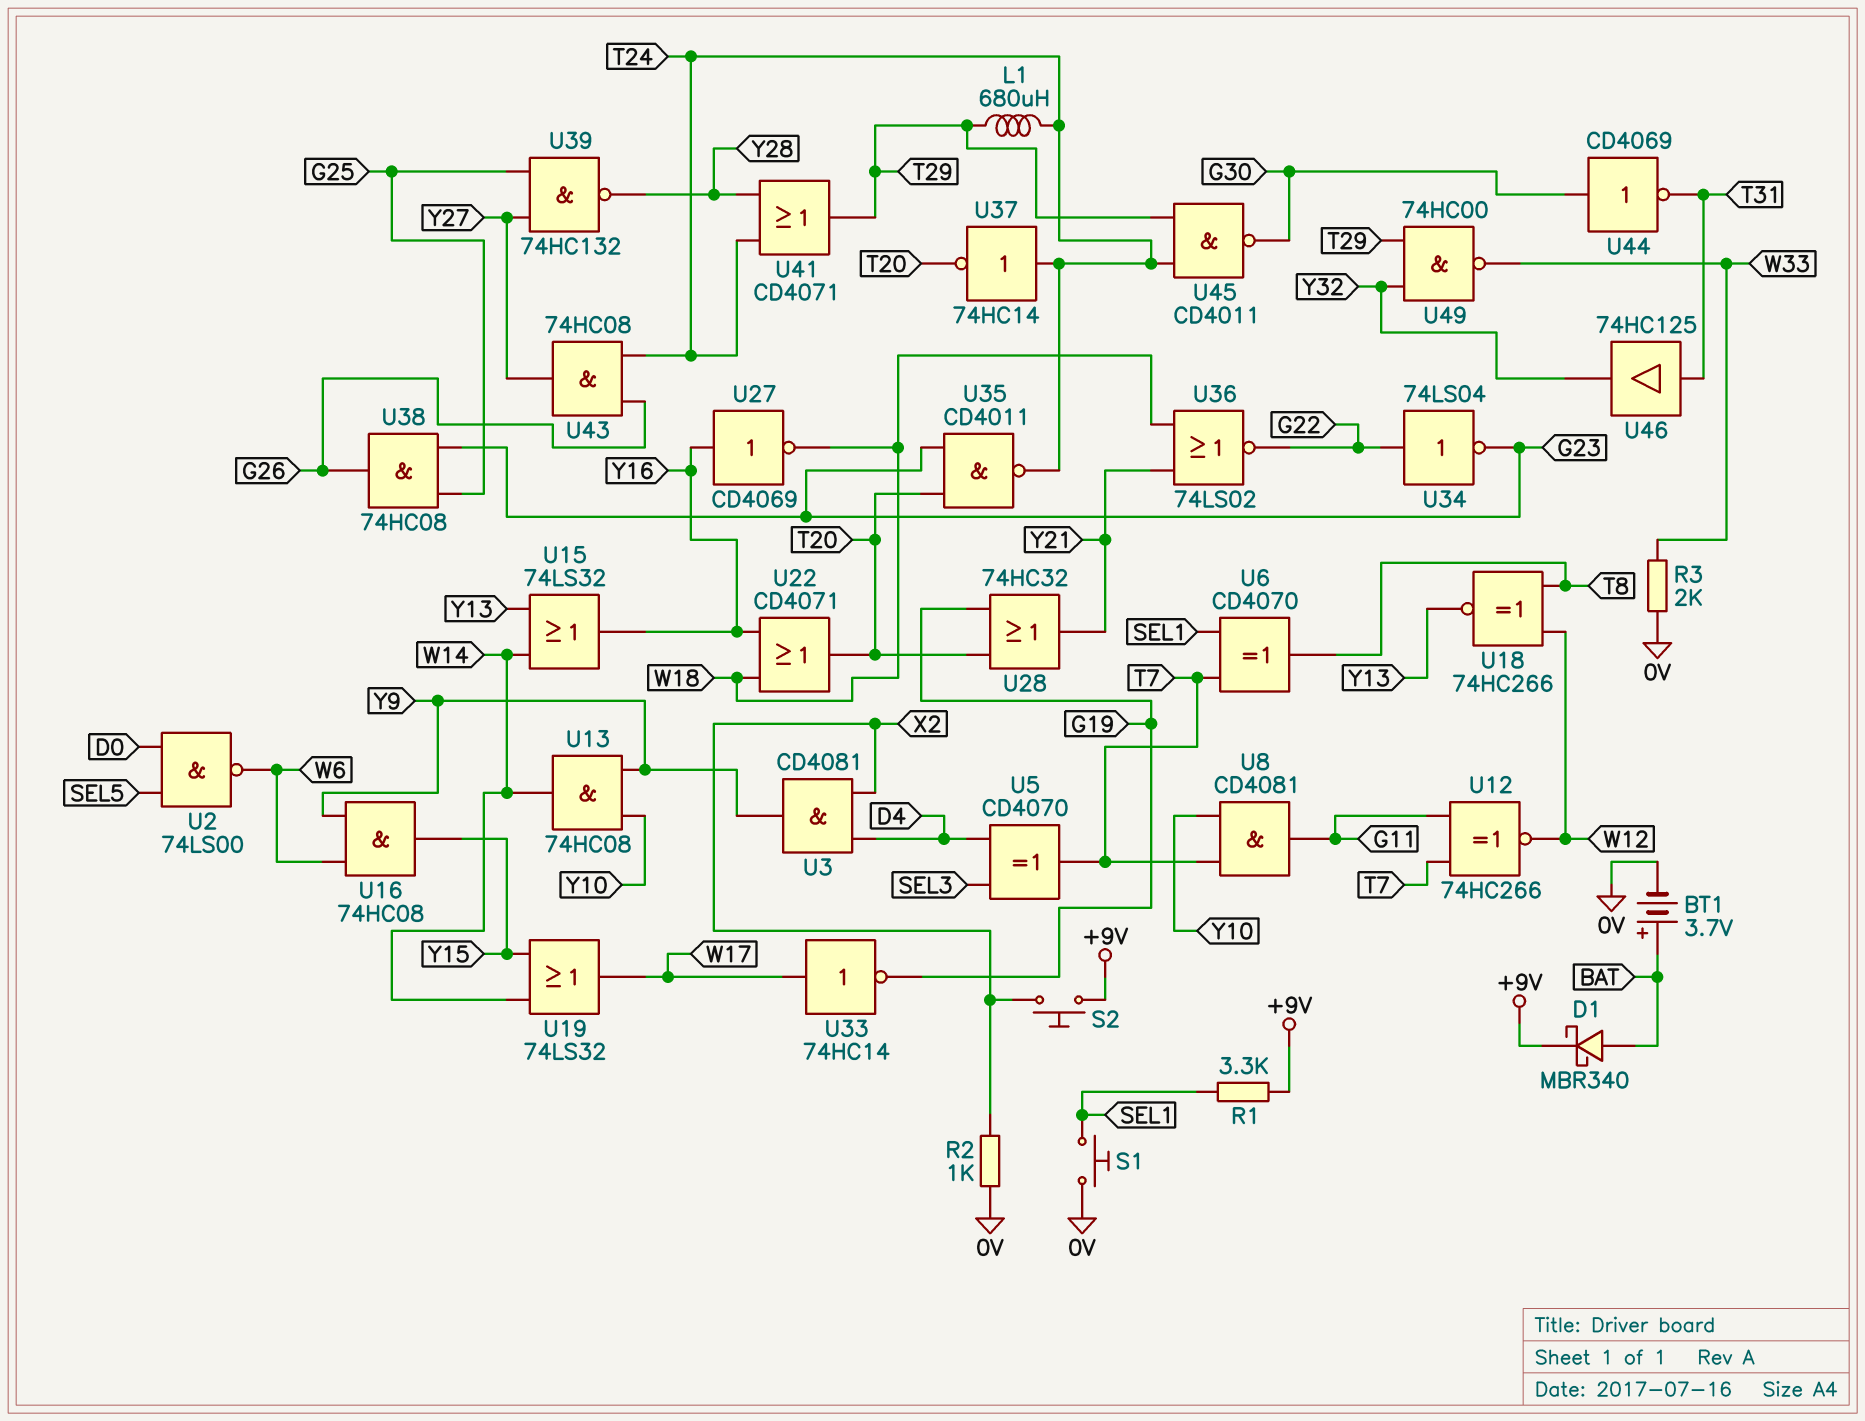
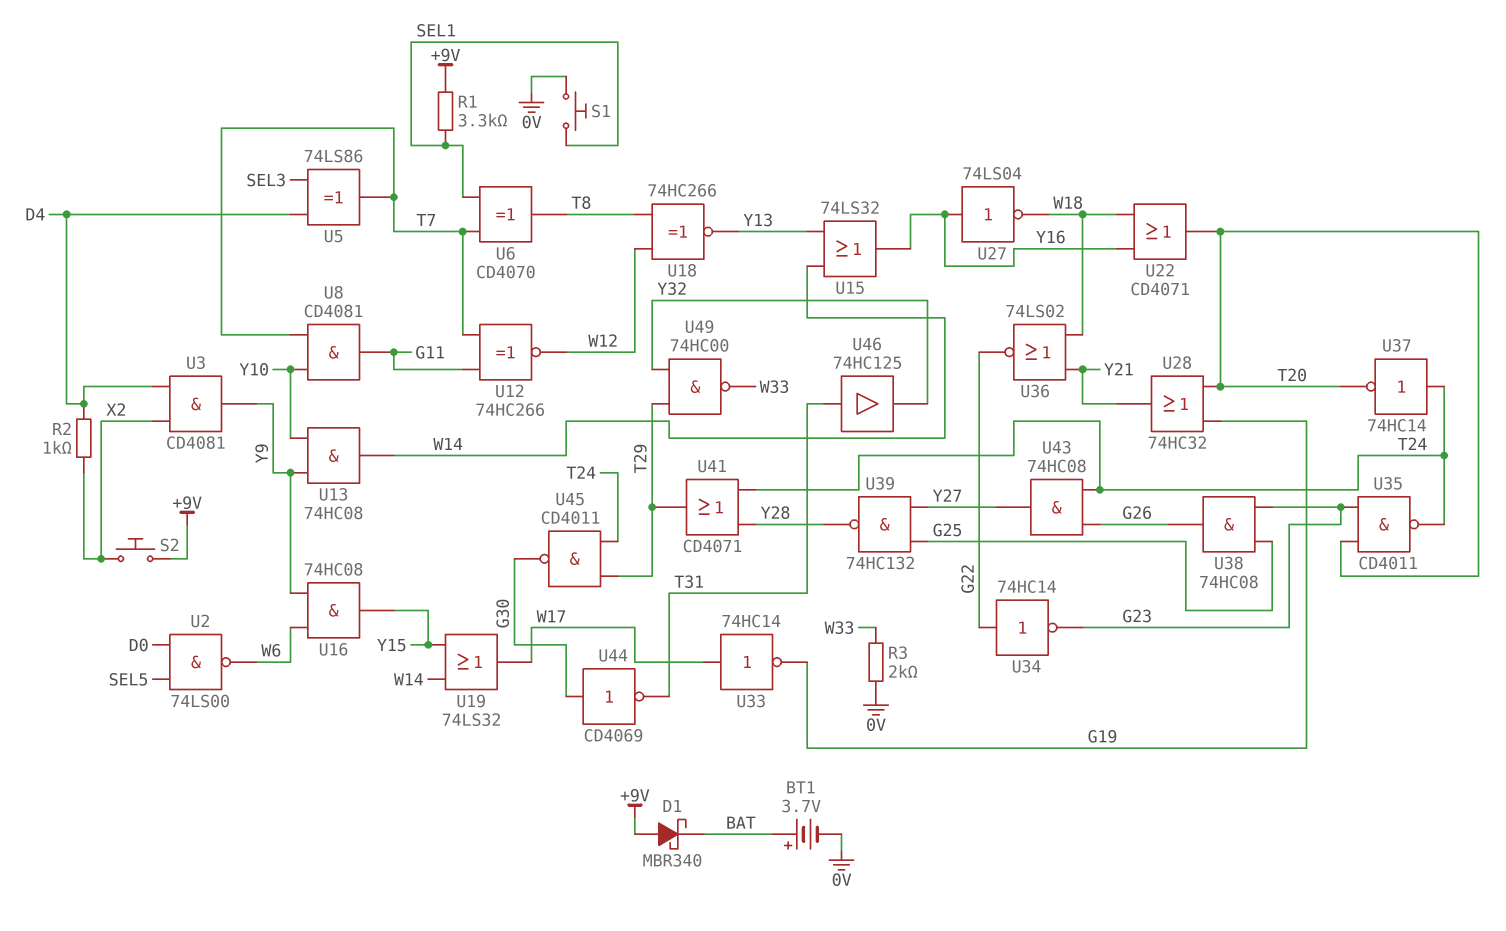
D1: schottky MBR340 (A BAT, K +9V) -> schottky MBR340 (A +9V, K BAT)
L1: 680uH (T24, T29) -> none
R2: 1k (0V, X2) -> 1k (D4, X2)
U5: XOR CD4070 (in D4, in SEL3, out T7) -> XOR 74LS86 (in D4, in SEL3, out T7)
U27: NOT CD4069 (in Y16, out W18) -> NOT 74LS04 (in Y16, out W18)
U34: NOT 74LS04 (in G22, out G23) -> NOT 74HC14 (in G22, out G23)

